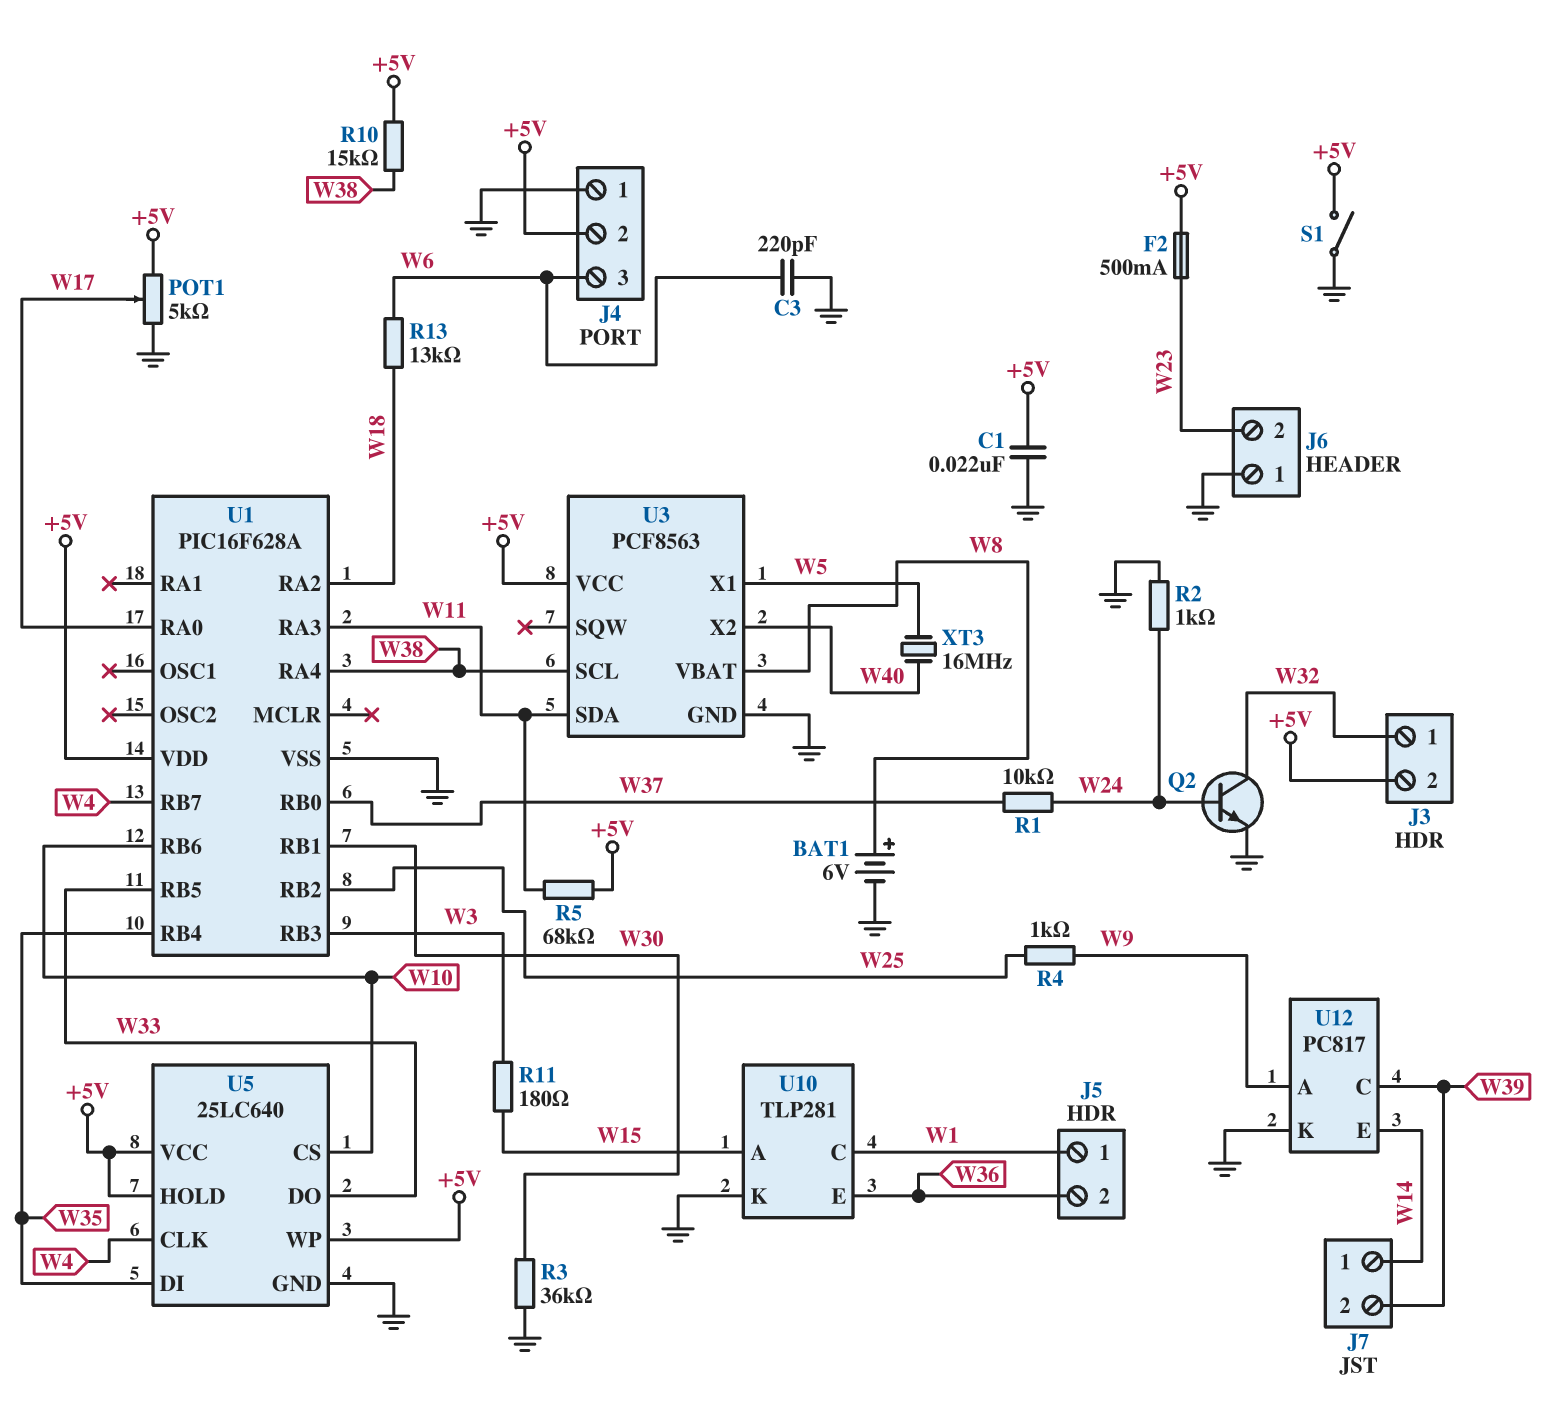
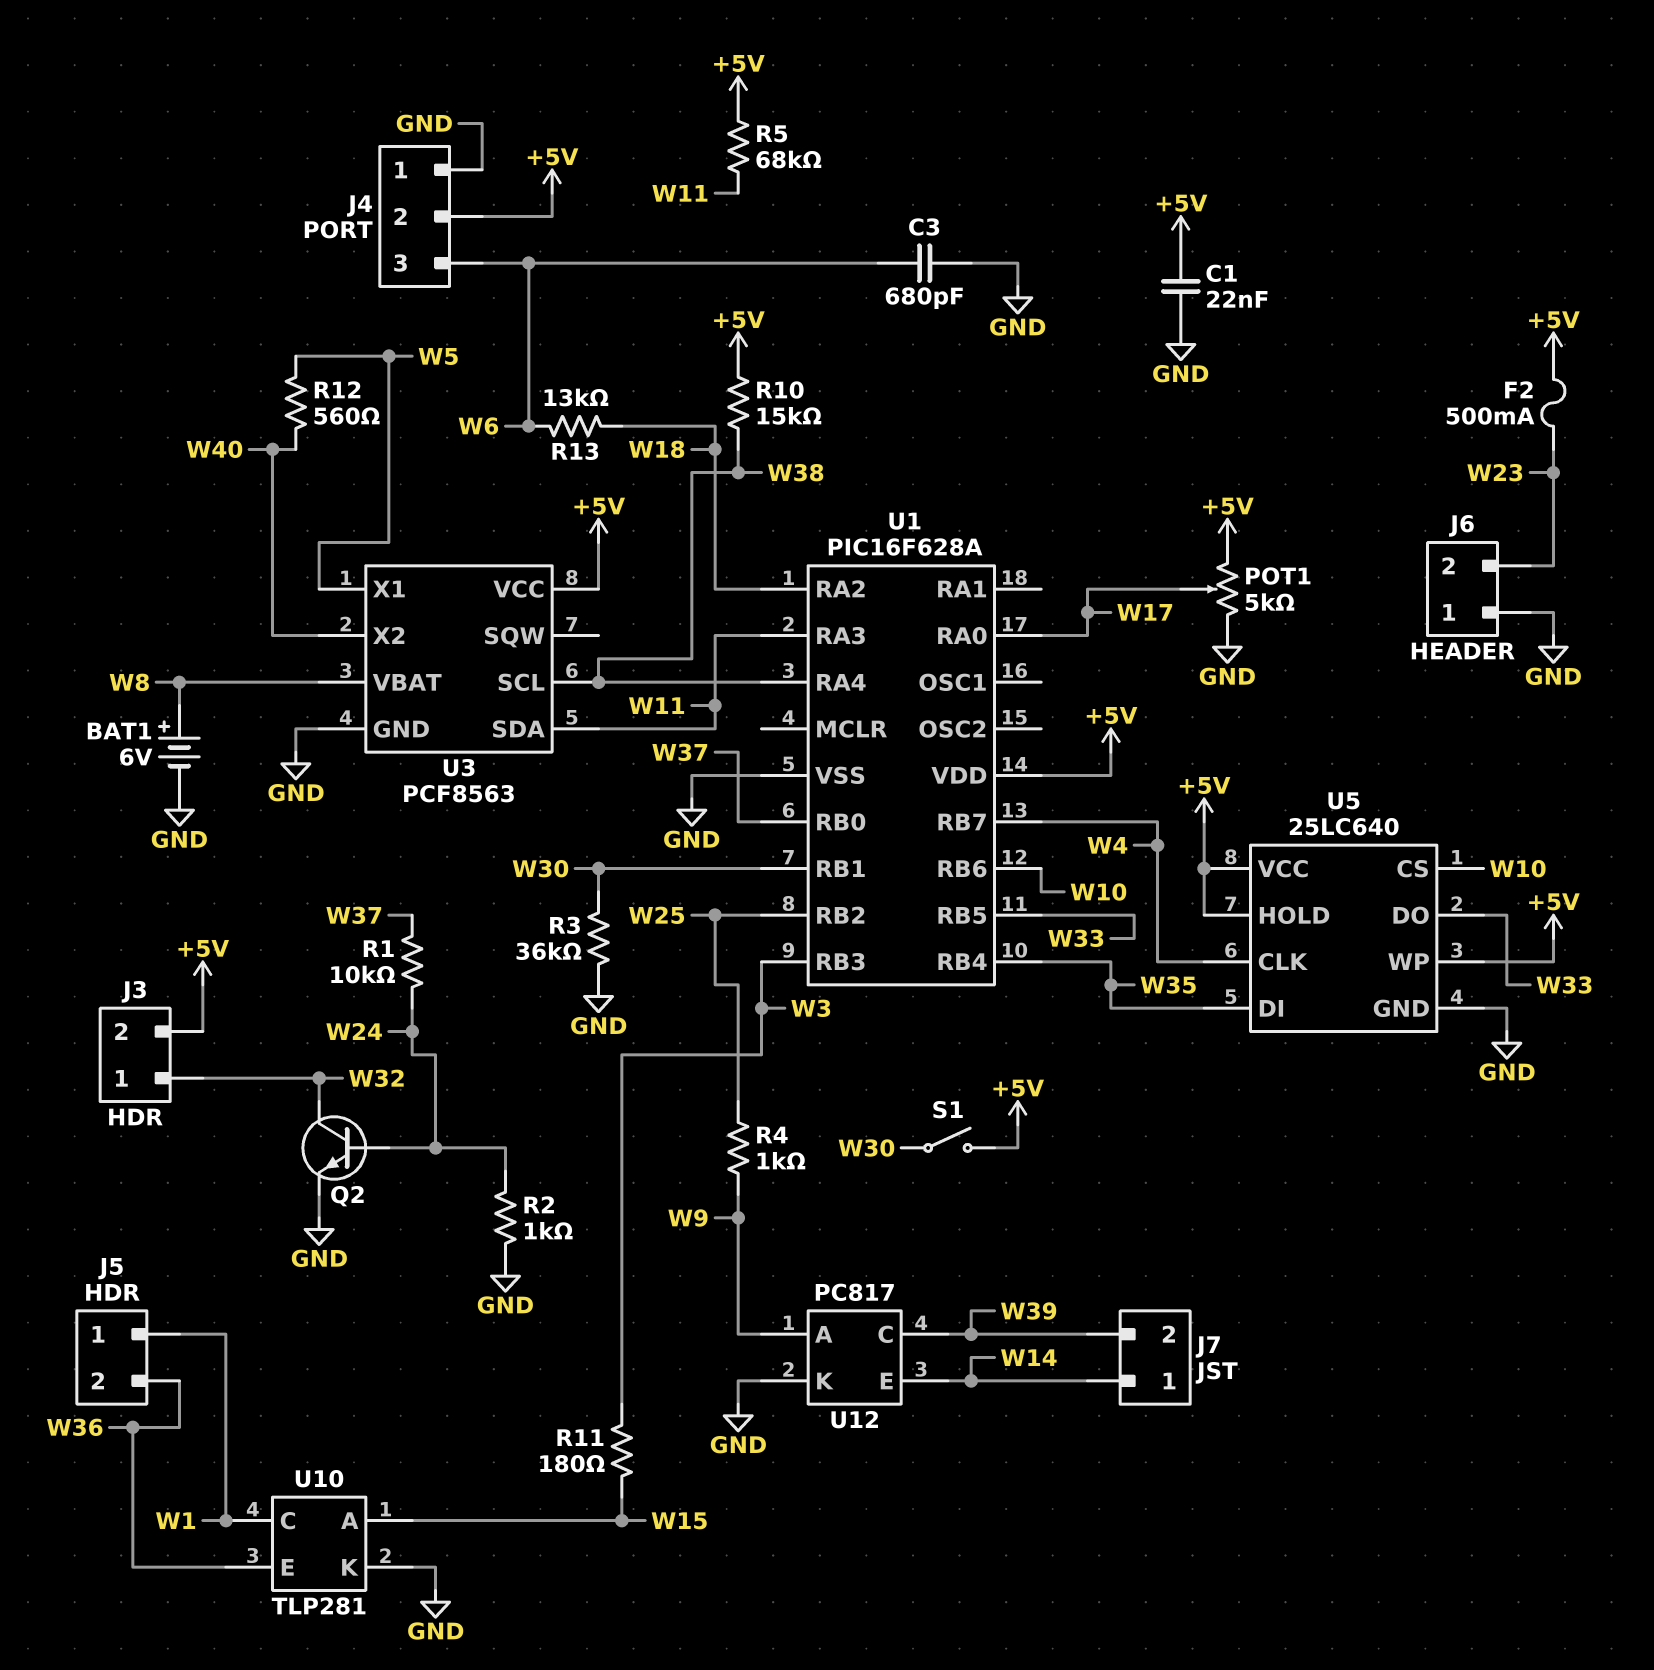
C3: 220pF (GND, W6) -> 680pF (GND, W6)
R12: none -> 560 (W5, W40)
S1: switch (+5V, GND) -> switch (+5V, W30)
XT3: 16MHz (W5, W40) -> none

